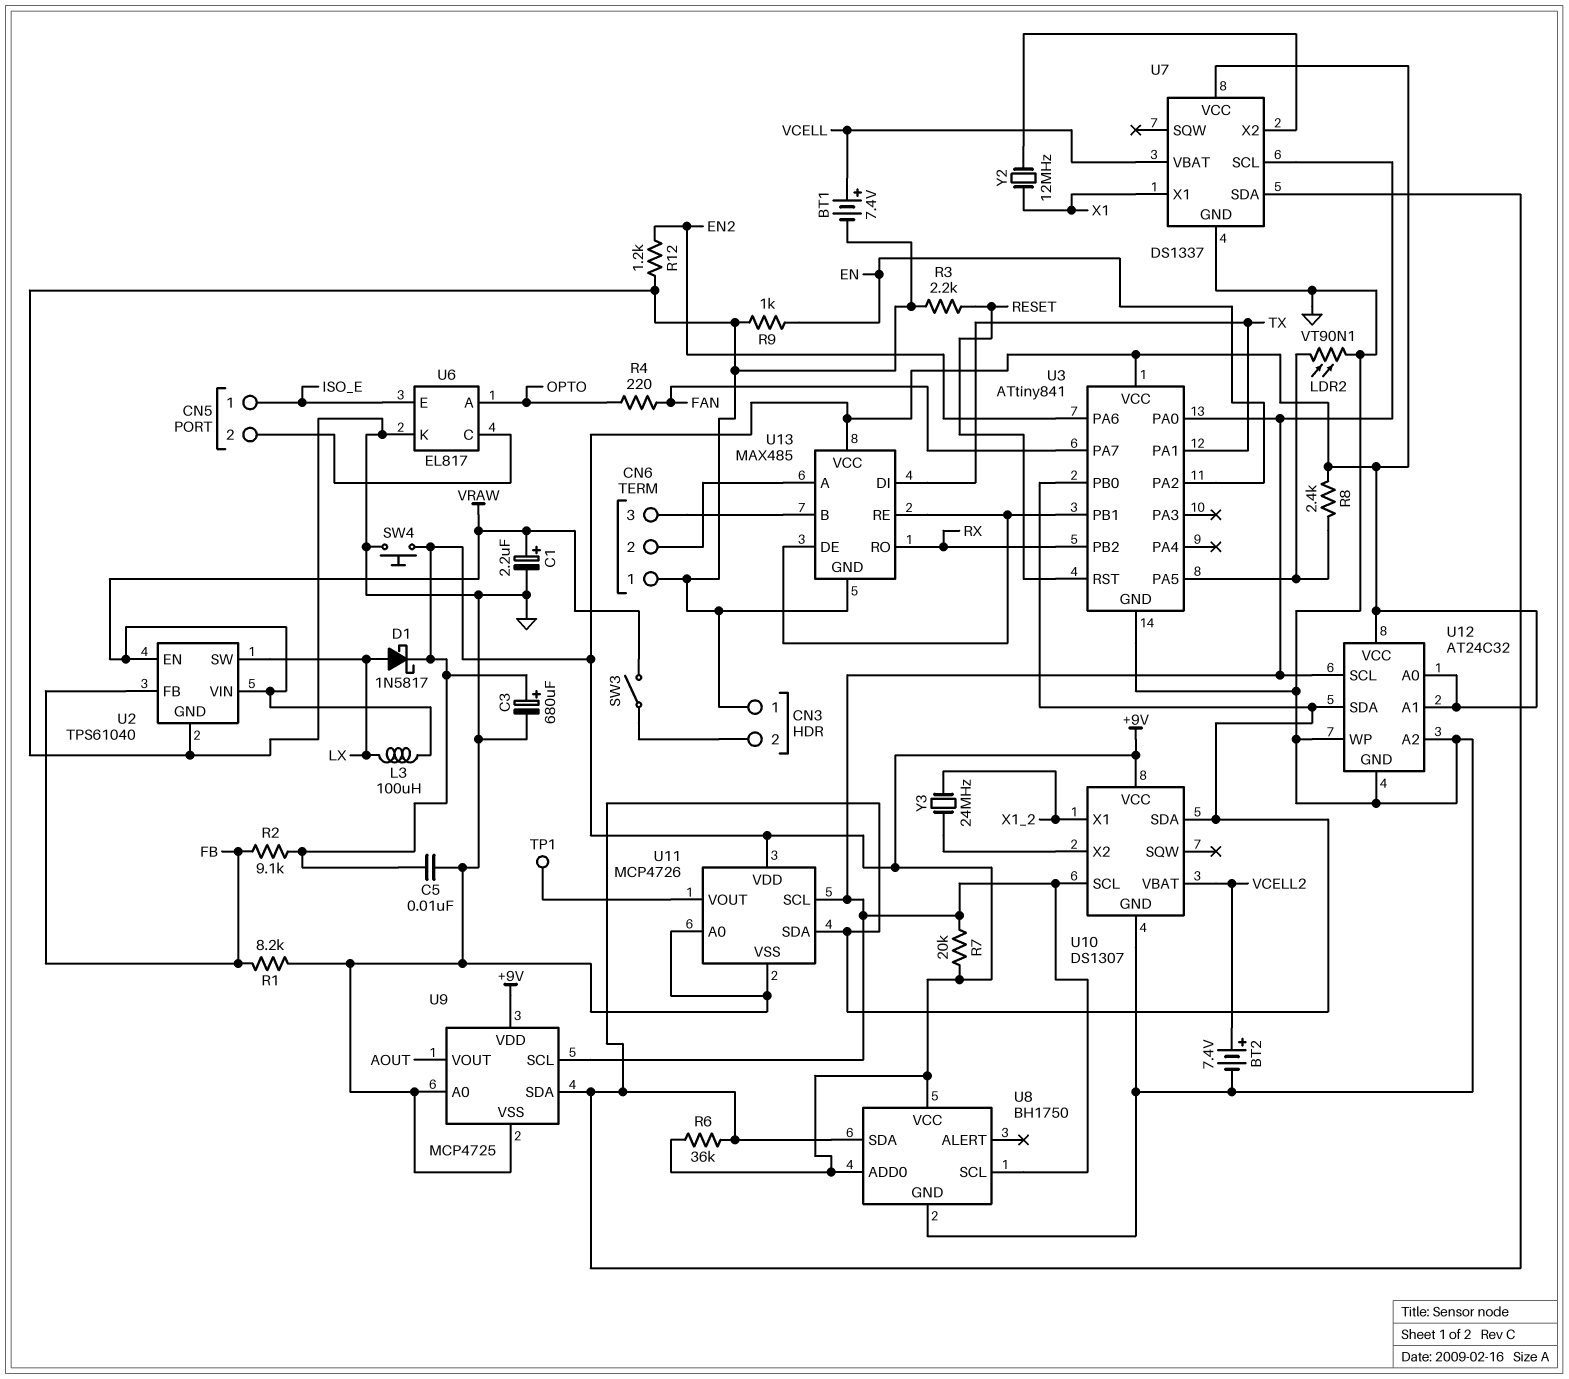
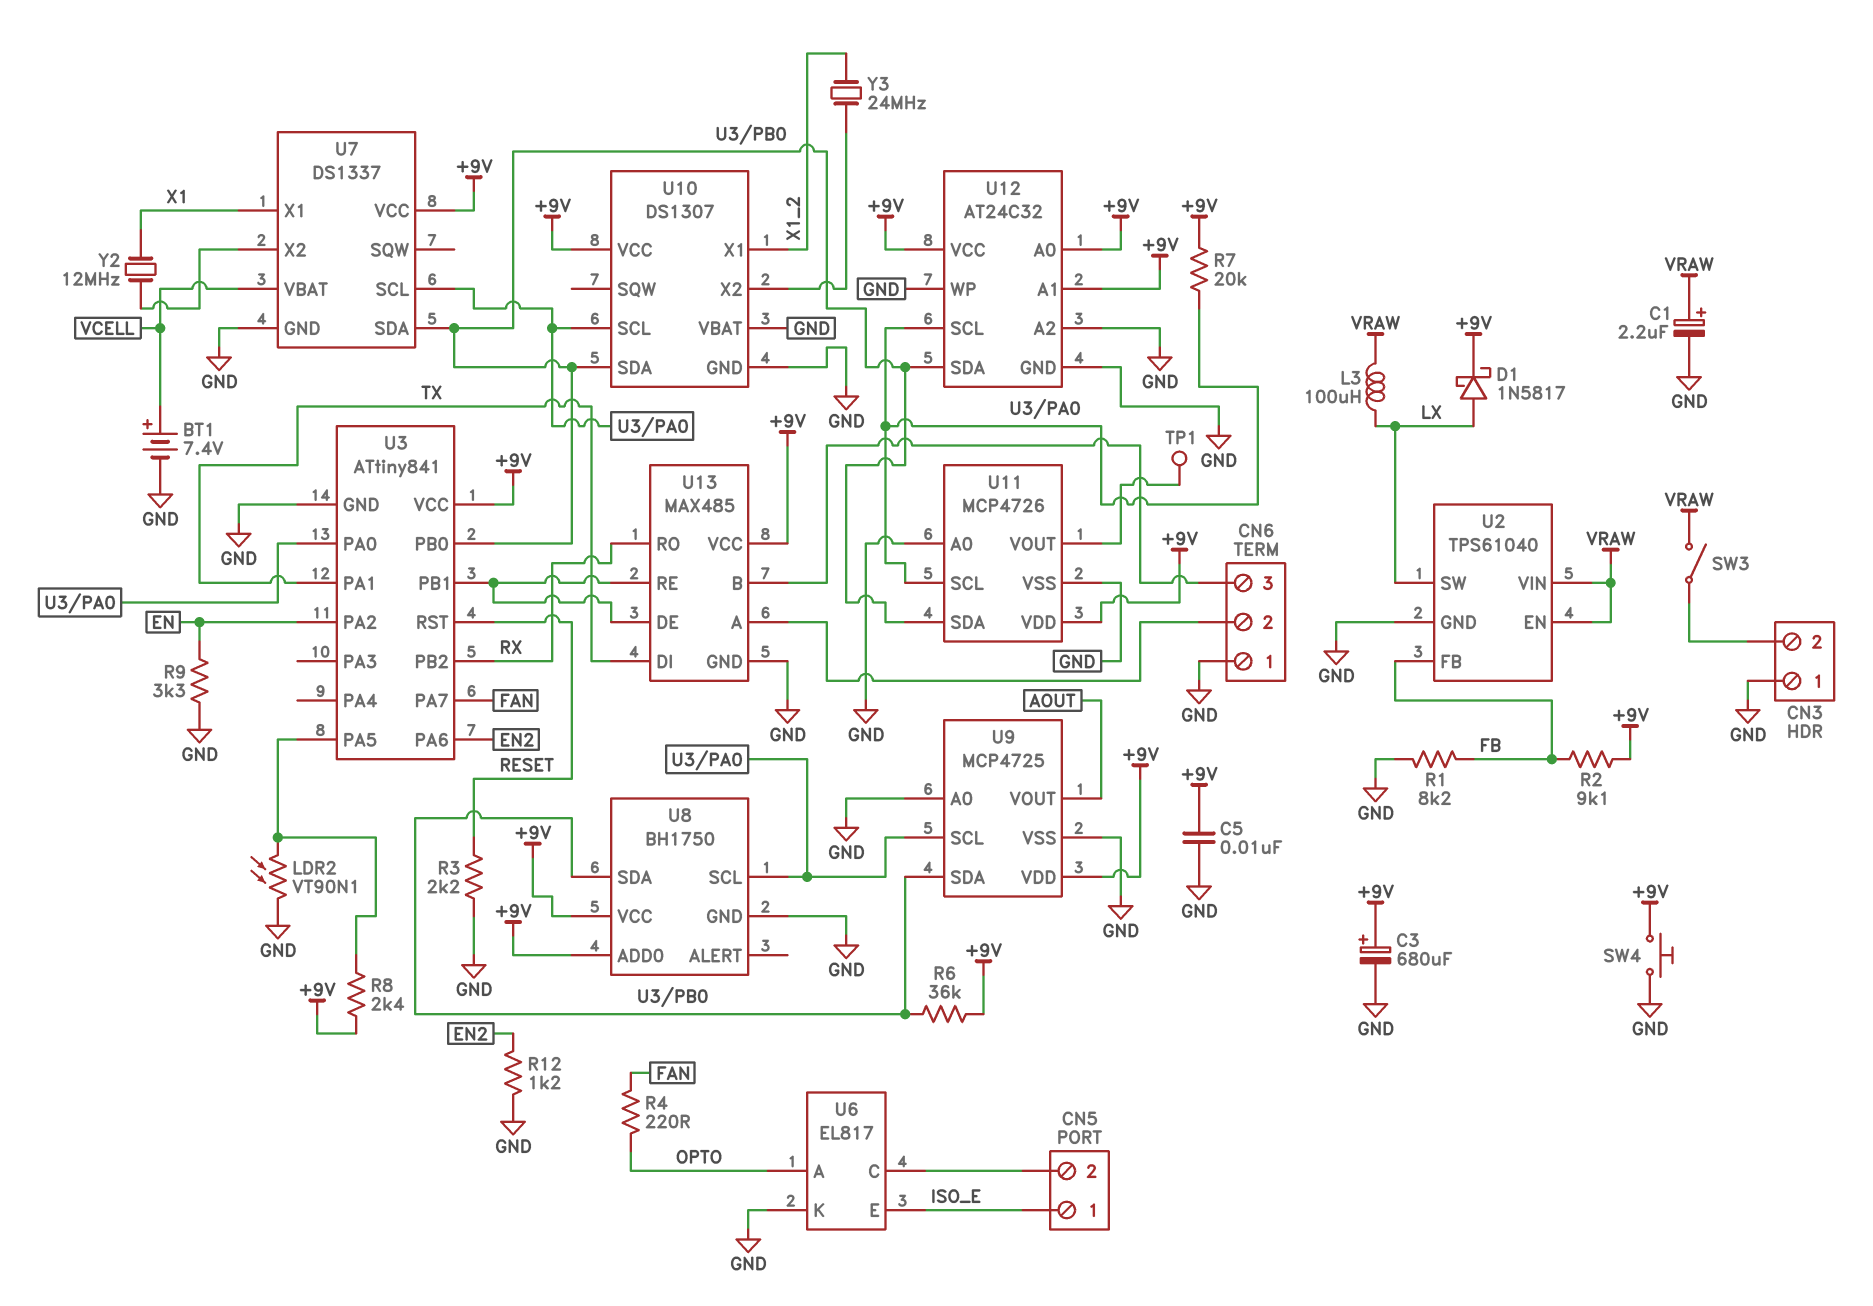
BT2: 7.4V (plus VCELL2, minus GND) -> none
R9: 1k (EN, GND) -> 3.3k (EN, GND)
U10 pin VBAT: VCELL2 -> GND

